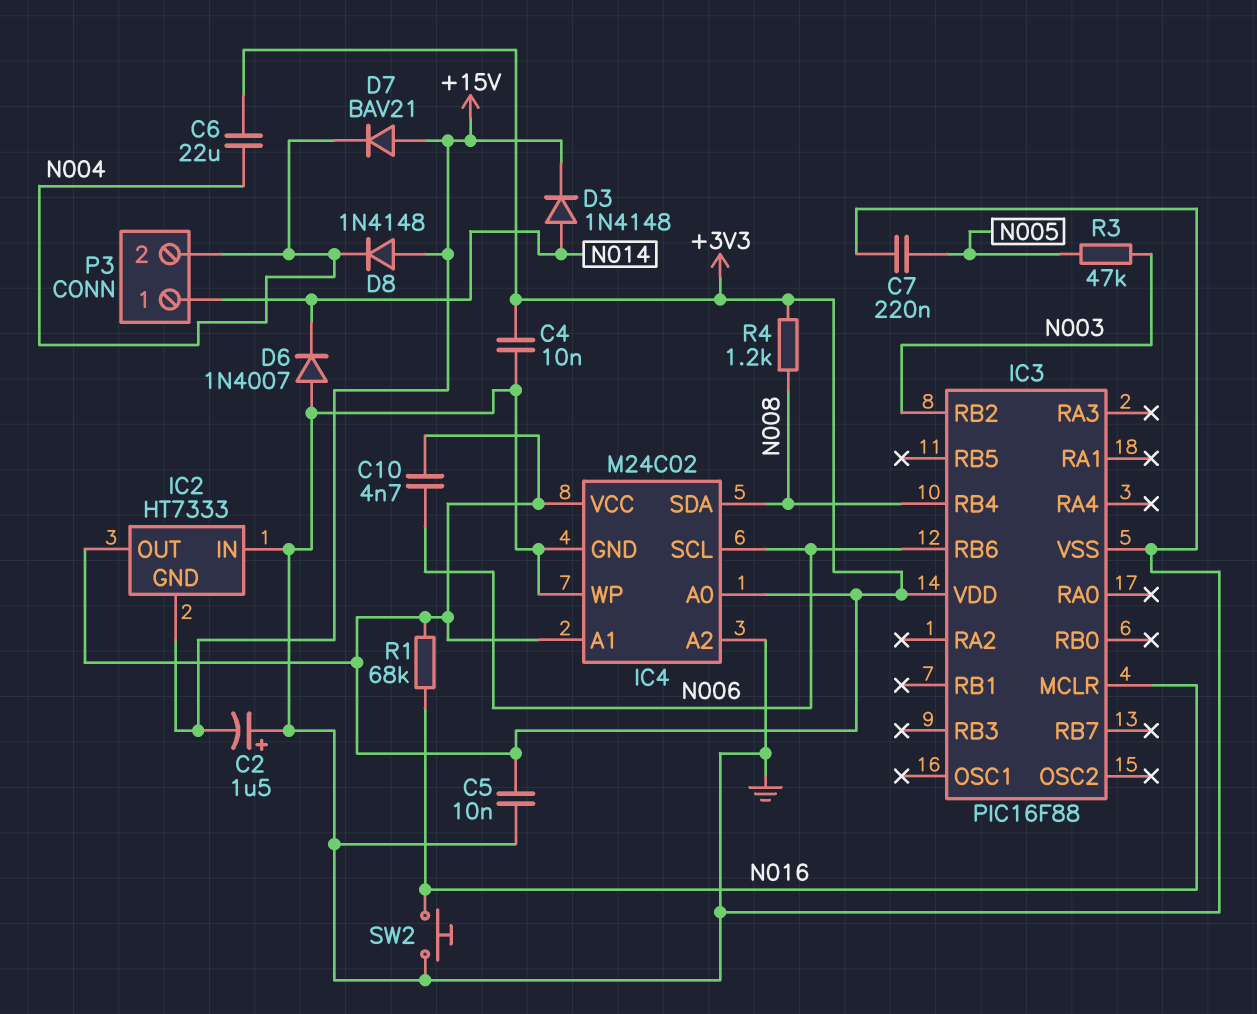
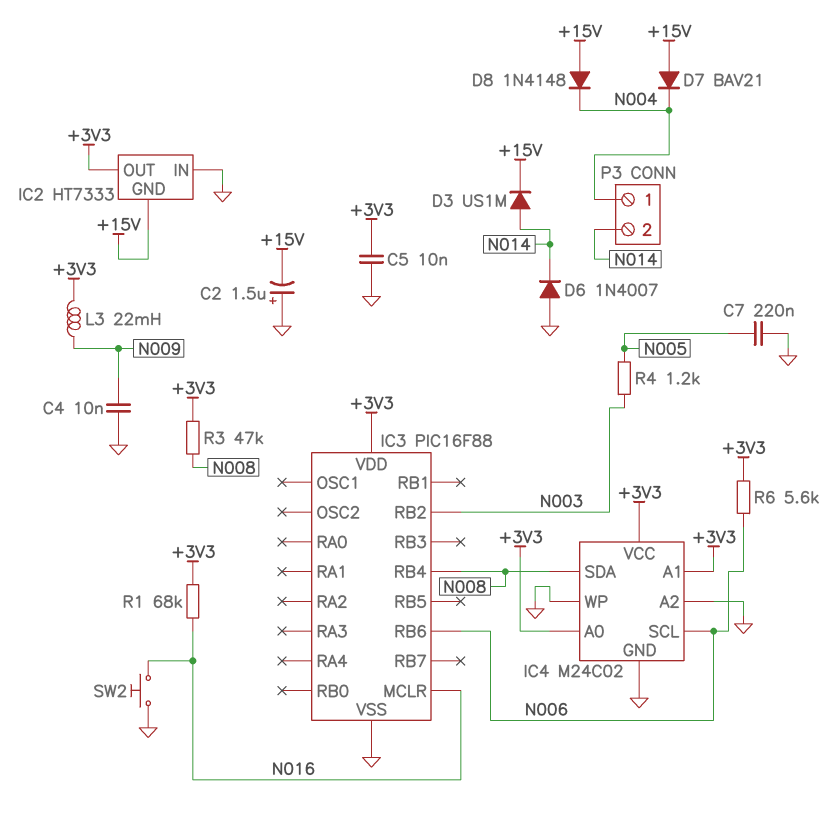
C4: 10nF (+3V3, GND) -> 10nF (GND, N009)
C6: 22uF (+3V3, N004) -> none
C10: 4.7nF (+3V3, N006) -> none
D3: diode 1N4148 (A N014, K +15V) -> diode US1M (A N014, K +15V)
L3: none -> 22mH (+3V3, N009)
P3 pin 1: N014 -> N004
P3 pin 2: N004 -> N014
R3: 47k (N003, N005) -> 47k (+3V3, N008)
R4: 1.2k (+3V3, N008) -> 1.2k (N003, N005)
R6: none -> 5.6k (+3V3, N006)

